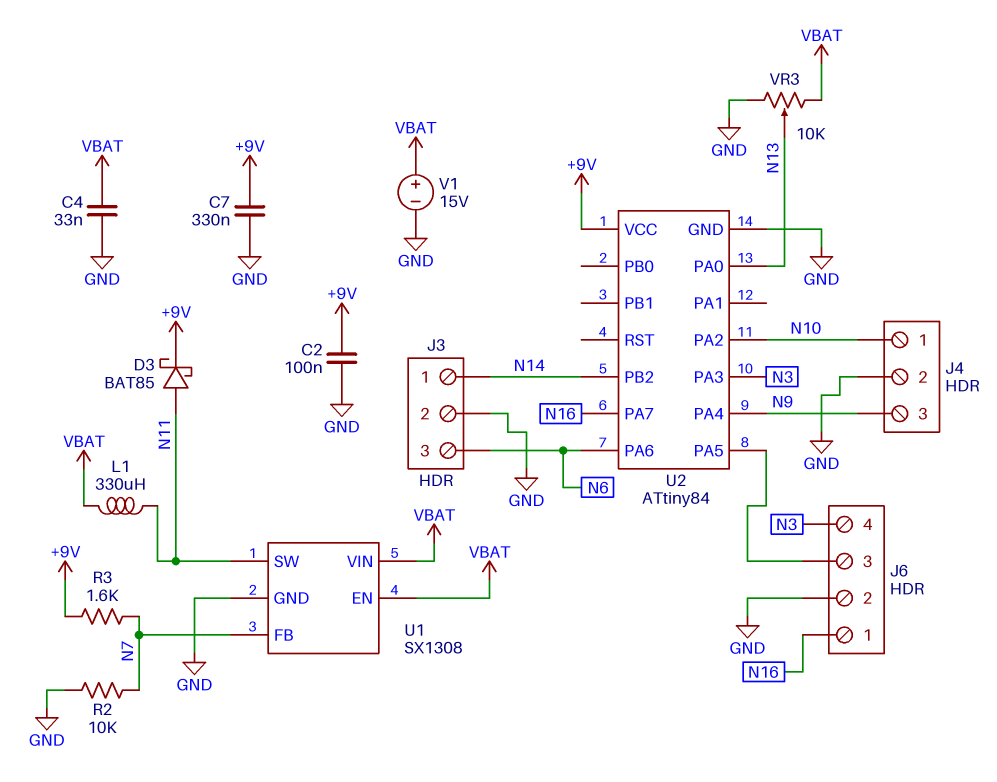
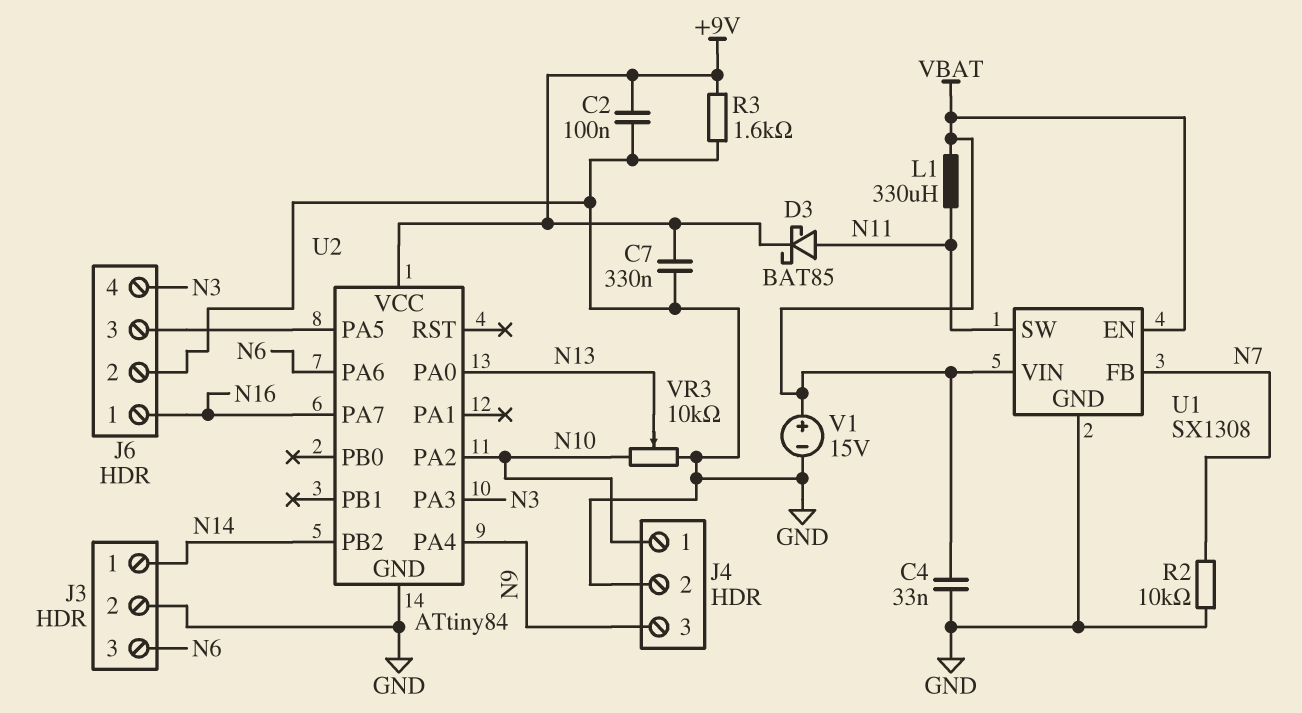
R3: 1.6k (+9V, N7) -> 1.6k (+9V, GND)
VR3: 10k (GND, VBAT, wiper N13) -> 10k (GND, N10, wiper N13)

